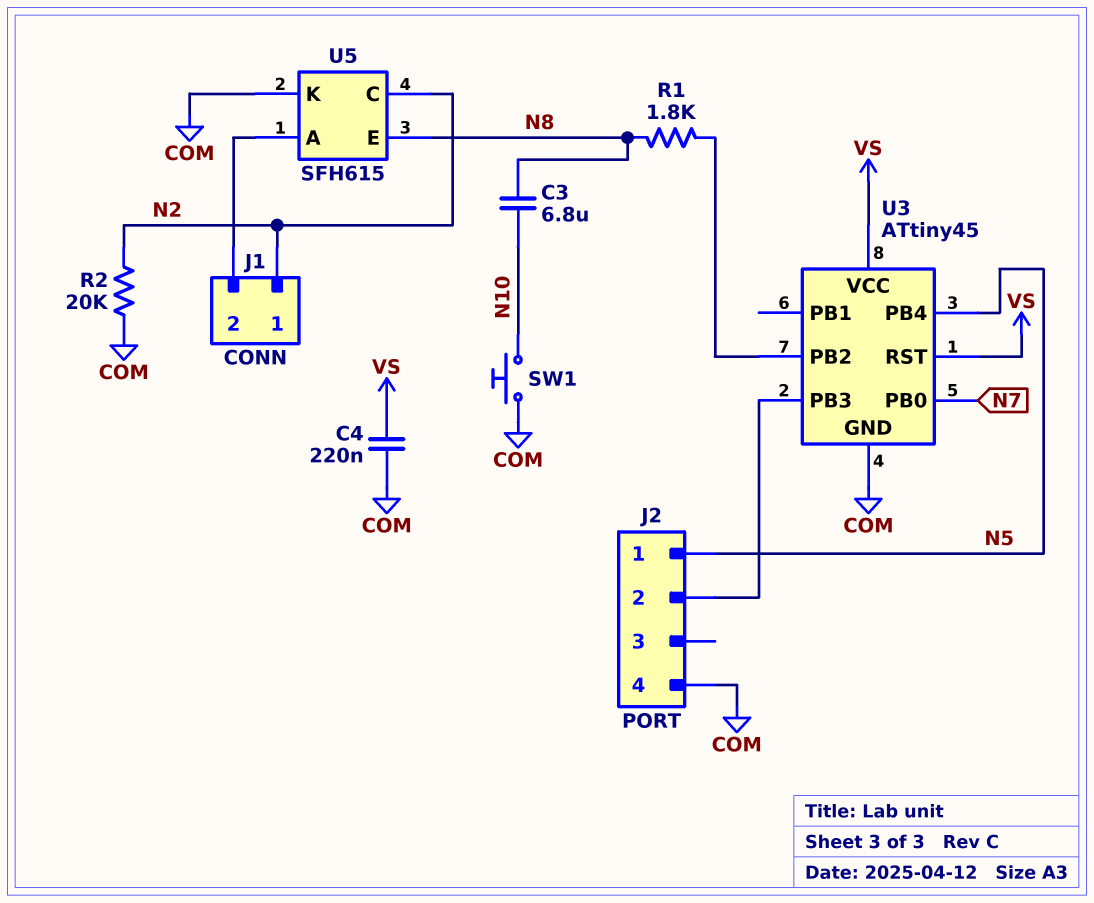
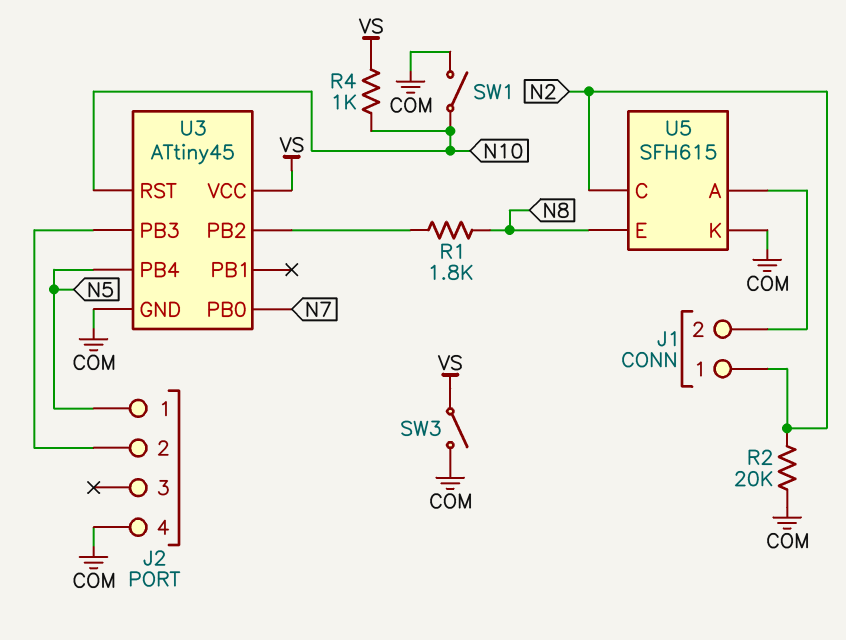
C3: 6.8uF (N8, N10) -> none
C4: 220nF (COM, VS) -> none
R4: none -> 1k (N10, VS)
SW1: button (COM, N10) -> switch (COM, N10)
SW3: none -> switch (COM, VS)
U3 pin RST: VS -> N10

